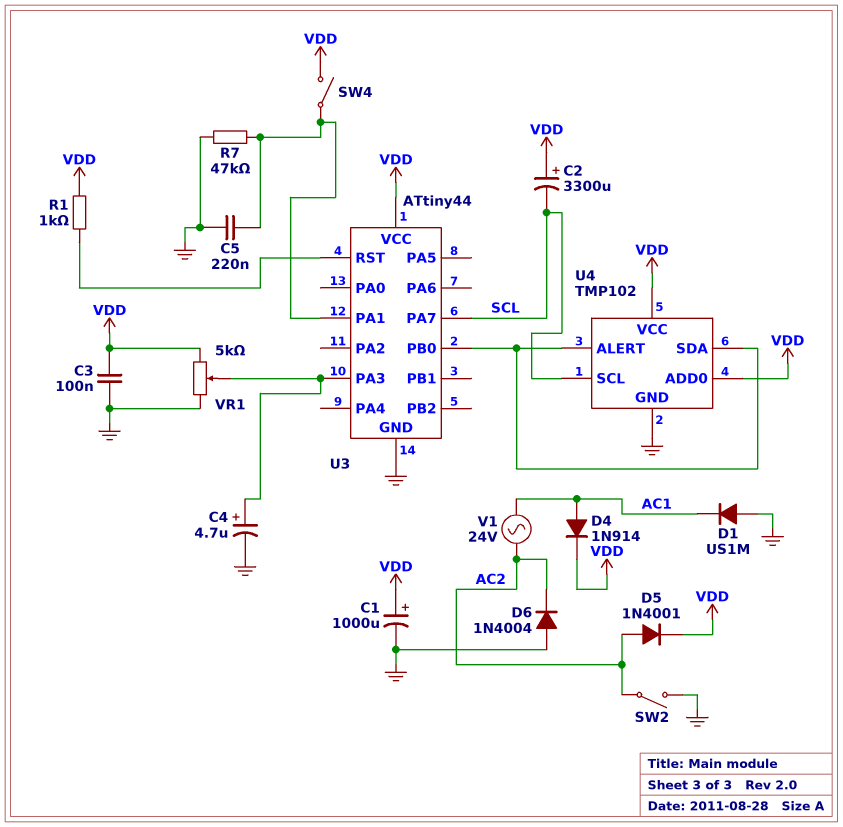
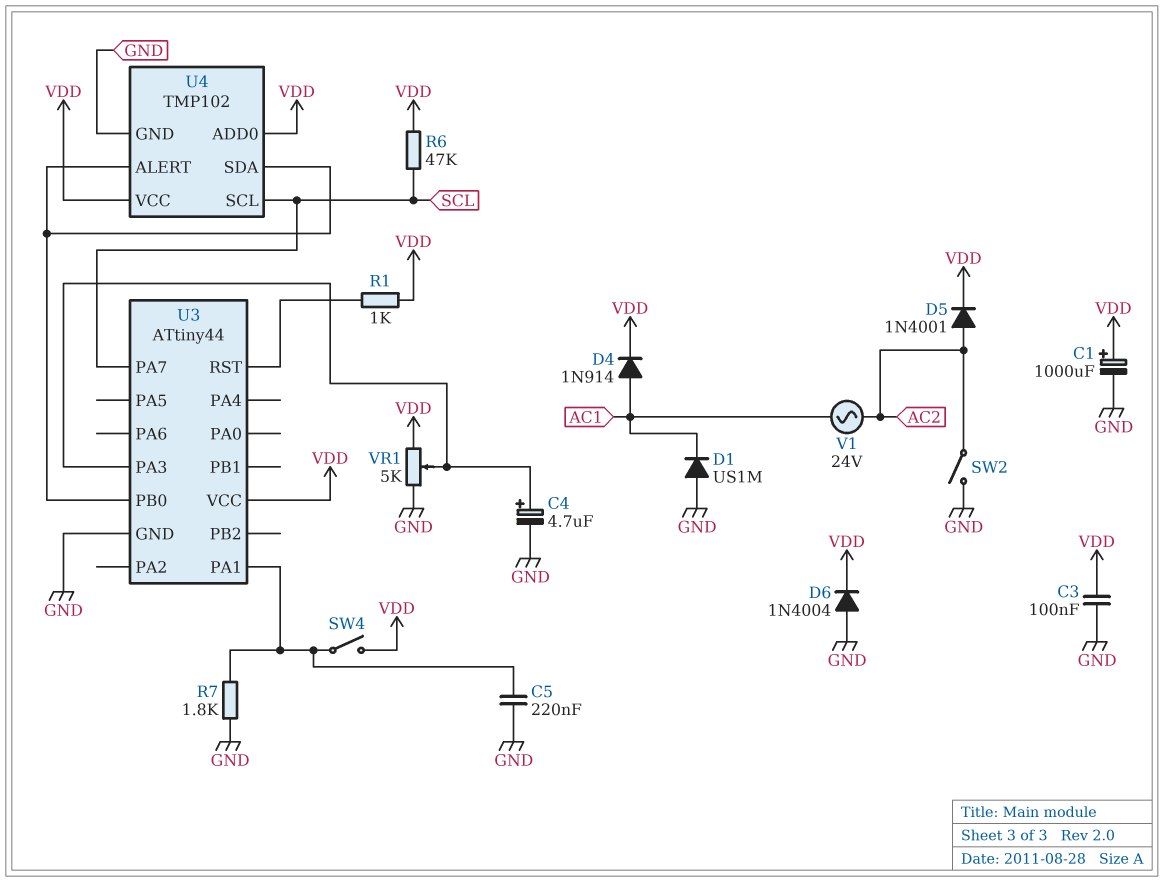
C2: 3300uF (plus VDD, minus SCL) -> none
D6: diode 1N4004 (A GND, K AC2) -> diode 1N4004 (A GND, K VDD)
R6: none -> 47k (SCL, VDD)
R7: 47k (GND, U3/PA1) -> 1.8k (GND, U3/PA1)

